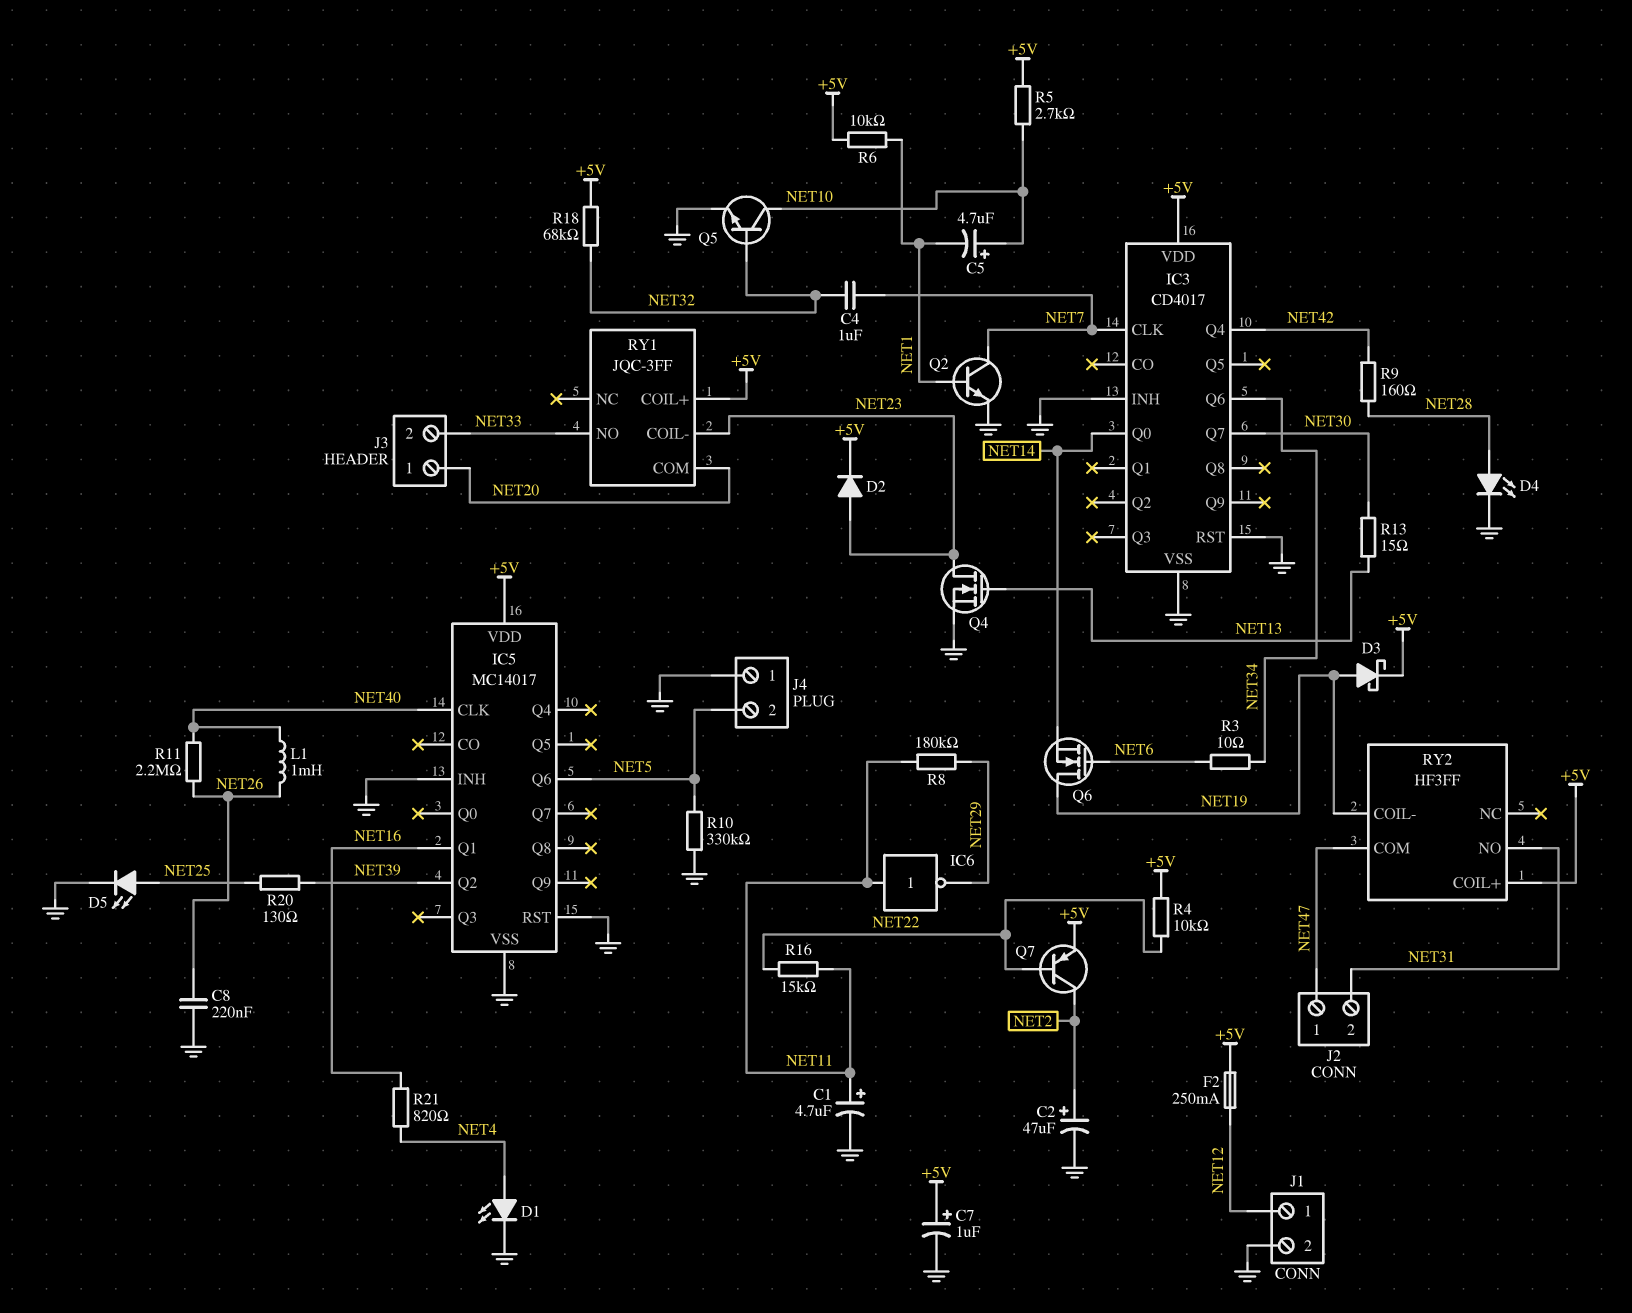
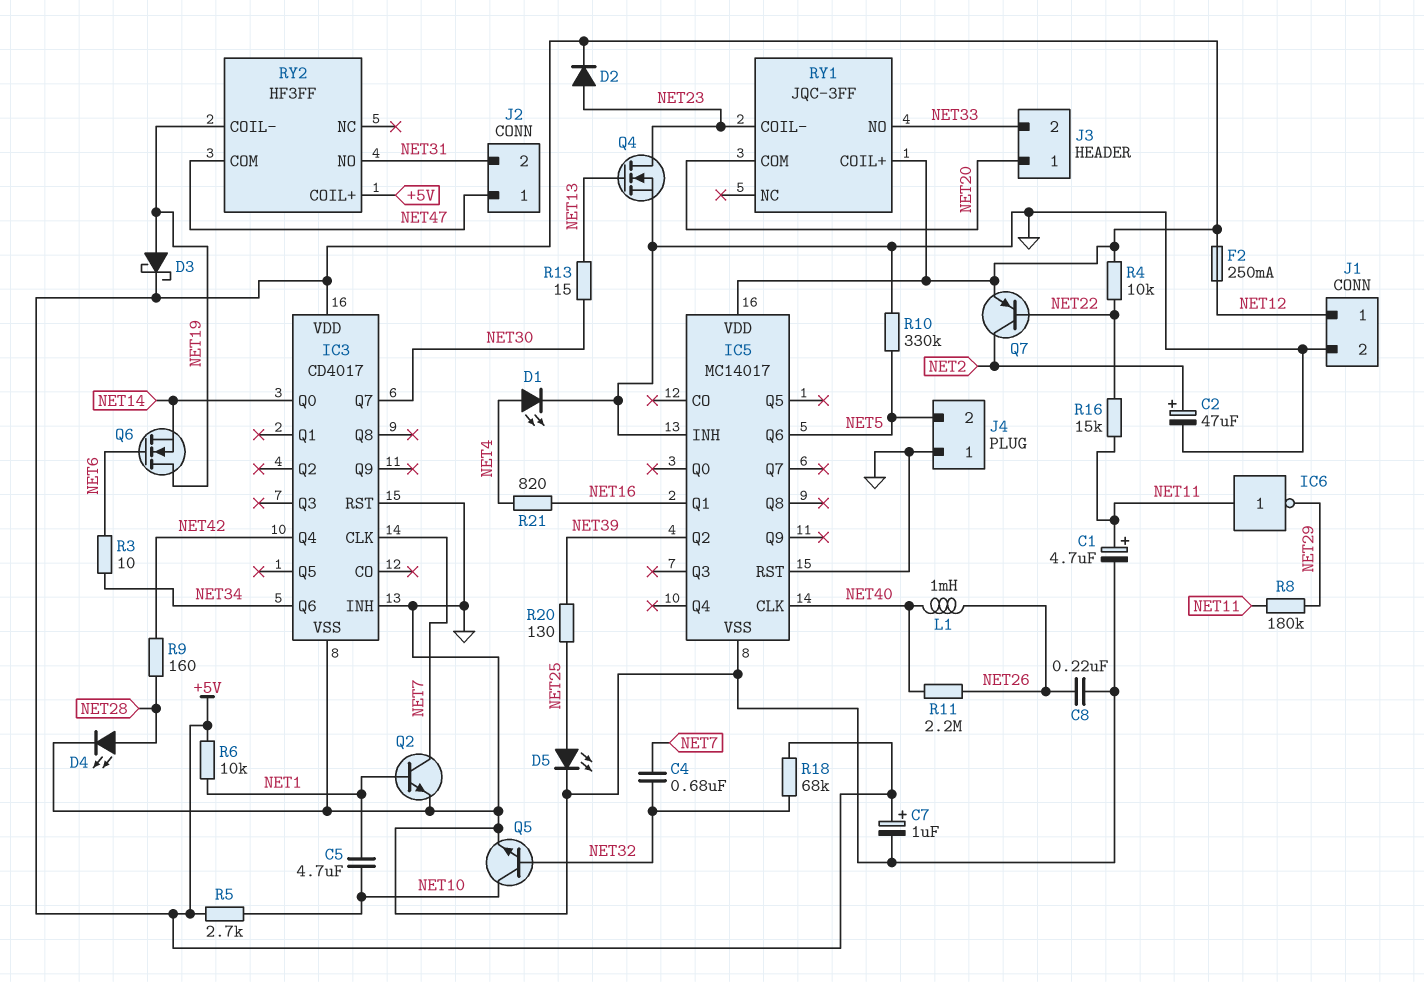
C4: 1uF (NET7, NET32) -> 680nF (NET7, NET32)
C5: 4.7uF (plus NET10, minus NET1) -> 4.7uF (NET1, NET10)

